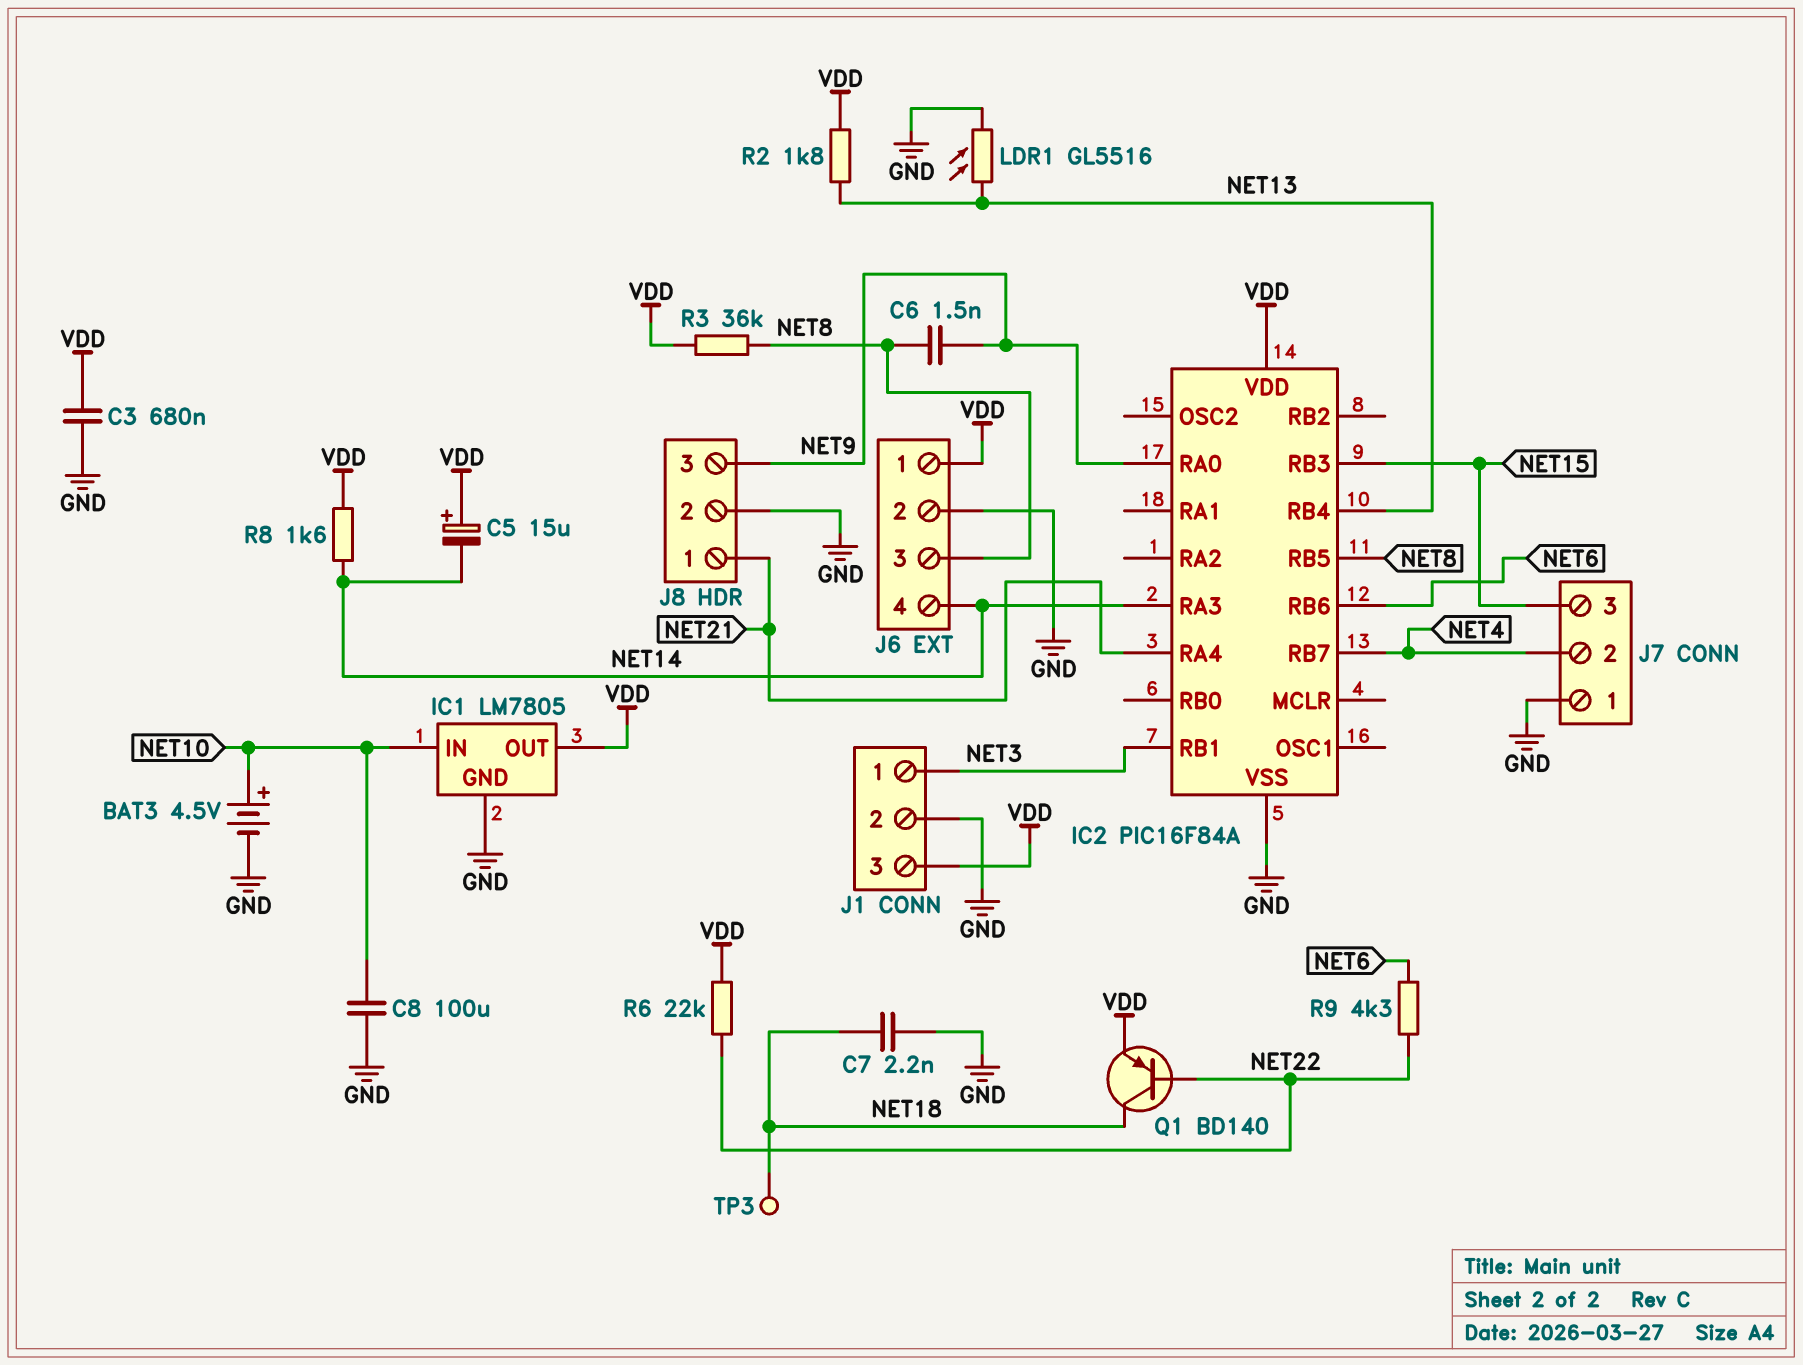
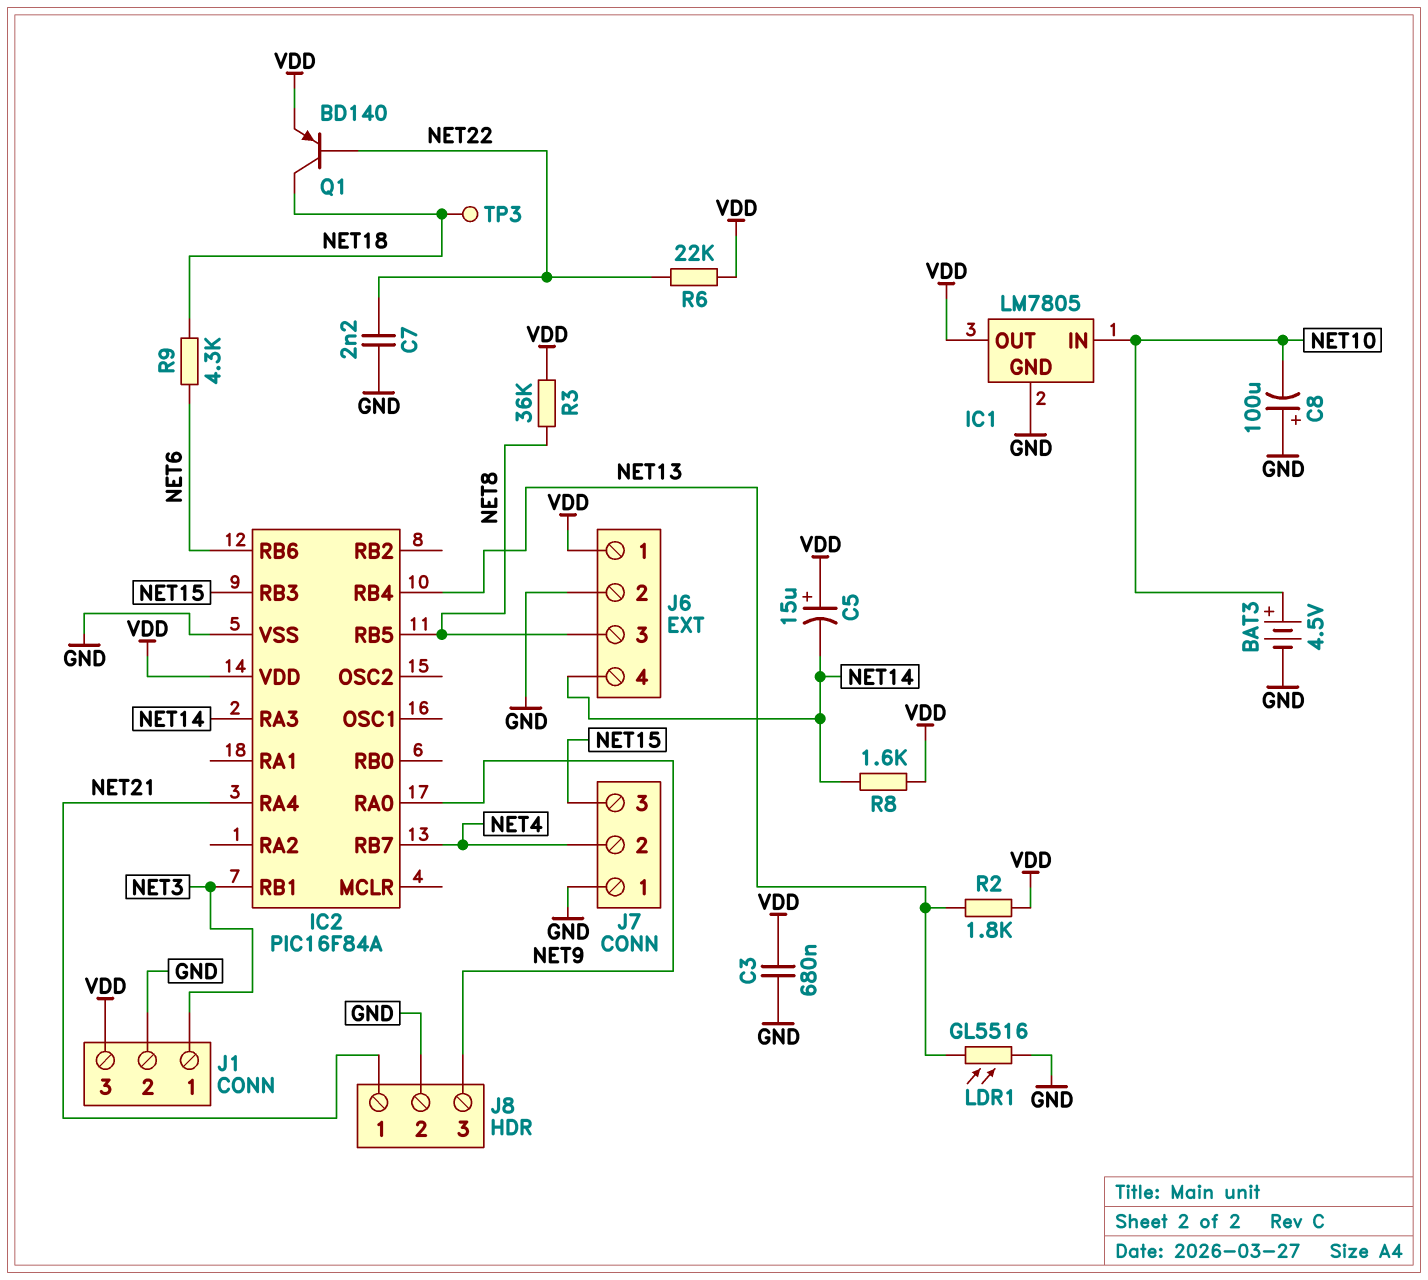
C6: 1.5nF (NET8, NET9) -> none
C7: 2.2nF (GND, NET18) -> 2.2nF (GND, NET22)
C8: 100uF (GND, NET10) -> 100uF (plus GND, minus NET10)
R9: 4.3k (NET6, NET22) -> 4.3k (NET6, NET18)

